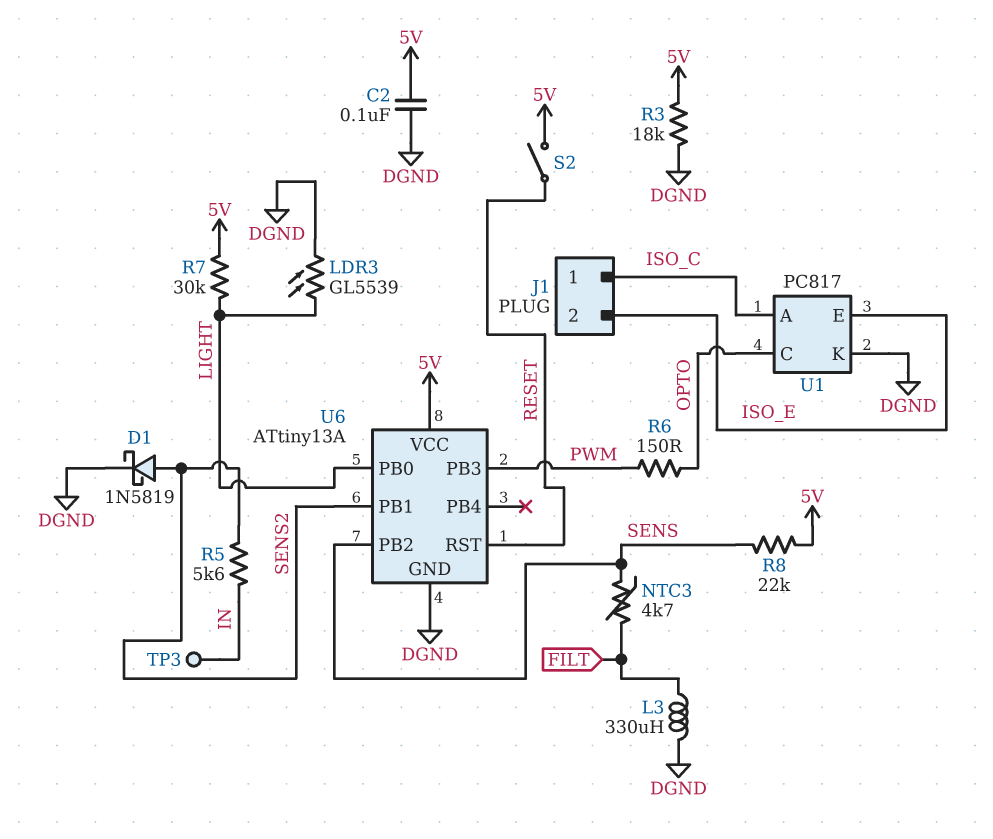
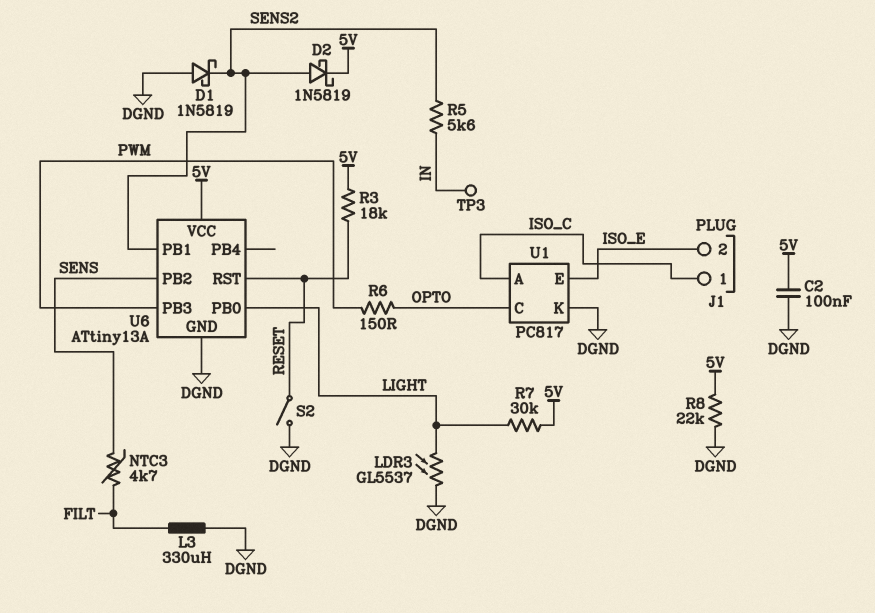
D1: schottky 1N5819 (A SENS2, K DGND) -> schottky 1N5819 (A DGND, K SENS2)
D2: none -> schottky 1N5819 (A SENS2, K 5V)
LDR3: GL5539 (DGND, LIGHT) -> GL5537 (DGND, LIGHT)
R3: 18k (5V, DGND) -> 18k (5V, RESET)
R8: 22k (5V, SENS) -> 22k (5V, DGND)
S2: switch (5V, RESET) -> switch (DGND, RESET)

